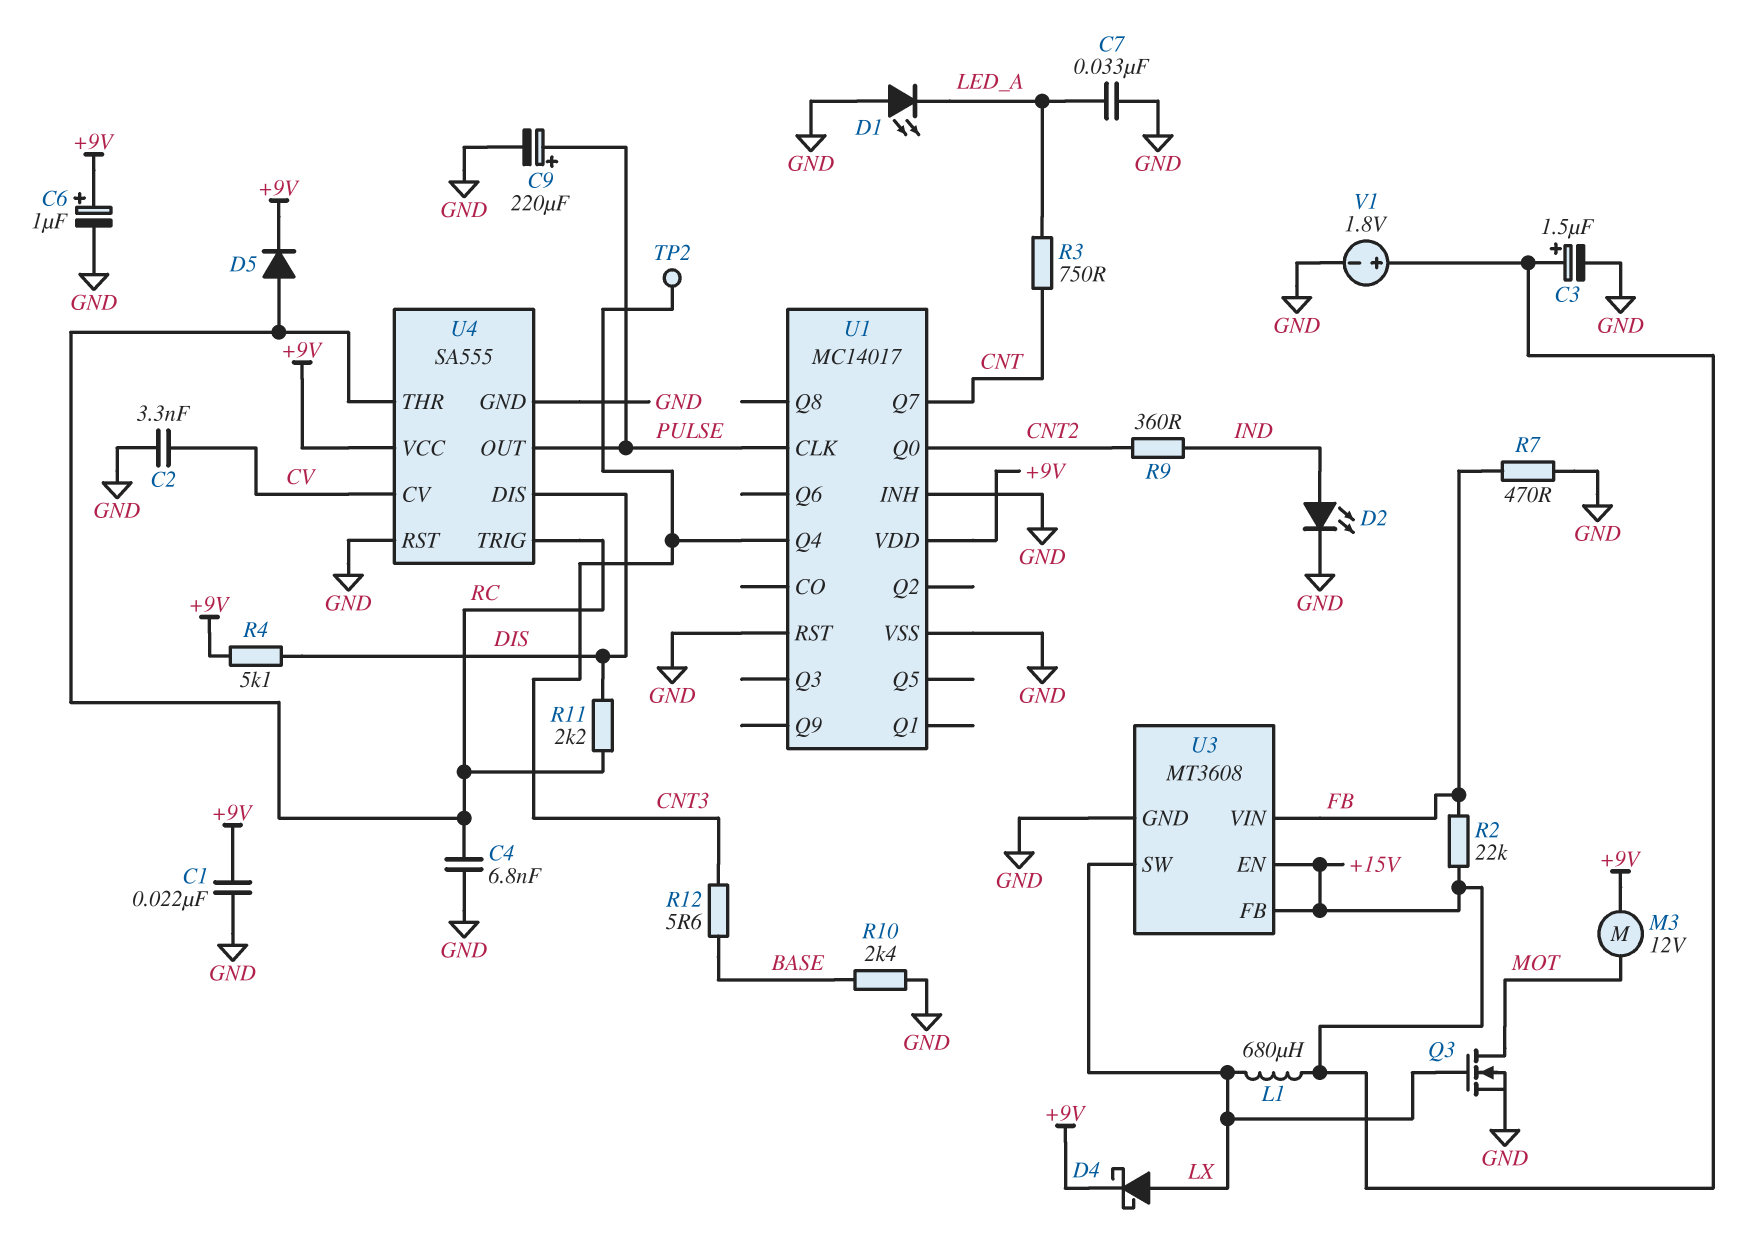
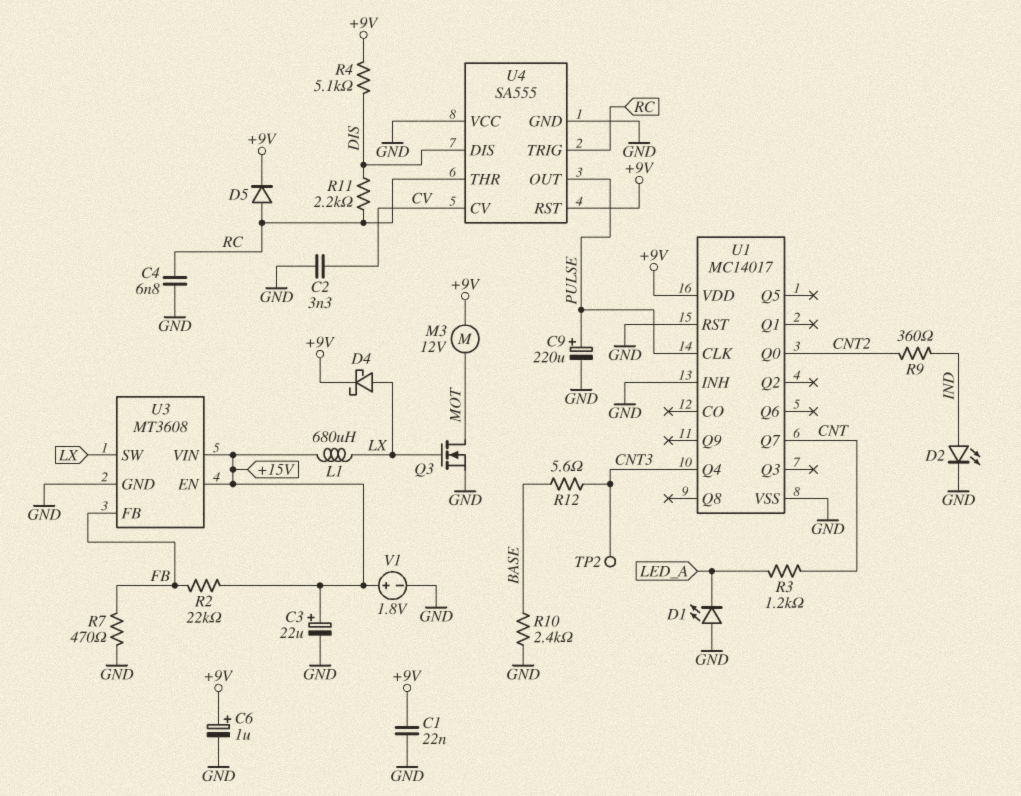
C3: 1.5uF (plus +15V, minus GND) -> 22uF (plus +15V, minus GND)
C7: 33nF (GND, LED_A) -> none
R3: 750 (CNT, LED_A) -> 1.2k (CNT, LED_A)
U3 pin FB: +15V -> FB
U3 pin VIN: FB -> +15V
U4 pin RST: GND -> +9V
U4 pin VCC: +9V -> GND

